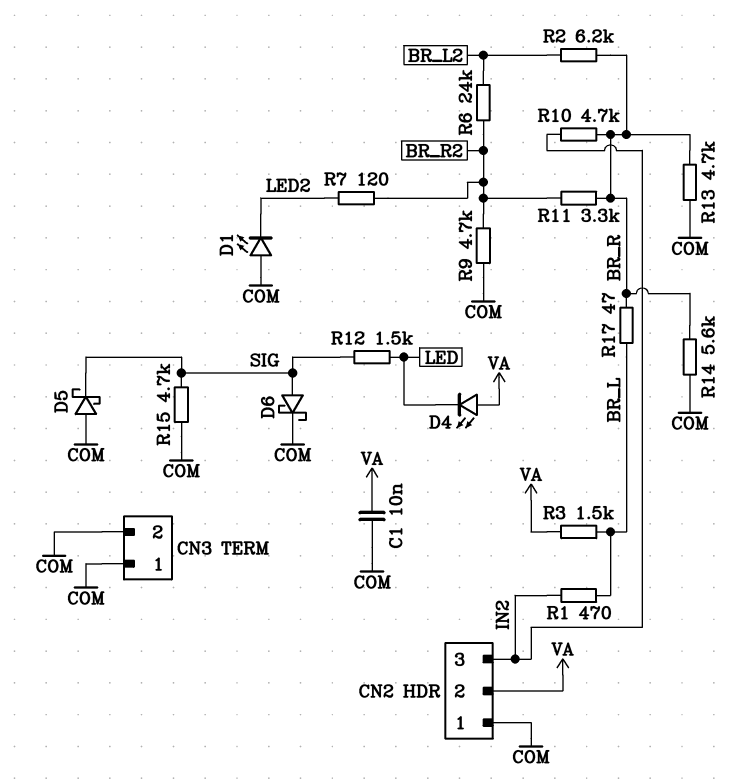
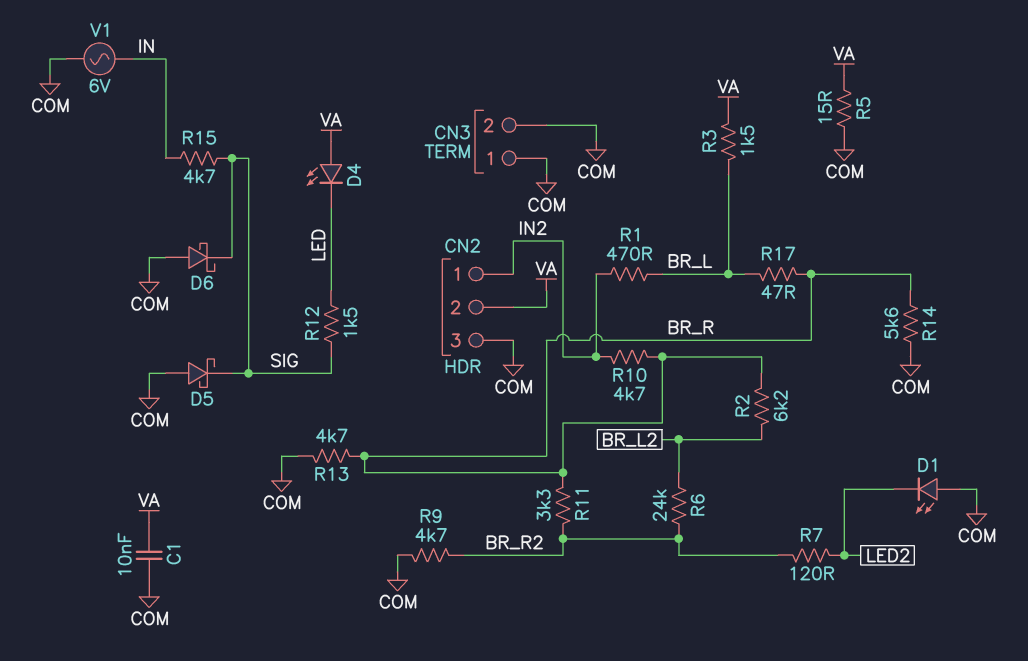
CN2 pin 1: COM -> IN2
CN2 pin 3: IN2 -> COM
D6: schottky (A SIG, K COM) -> schottky (A COM, K SIG)
R5: none -> 15 (COM, VA)
R15: 4.7k (COM, SIG) -> 4.7k (IN, SIG)
V1: none -> AC 6V (COM, IN)

